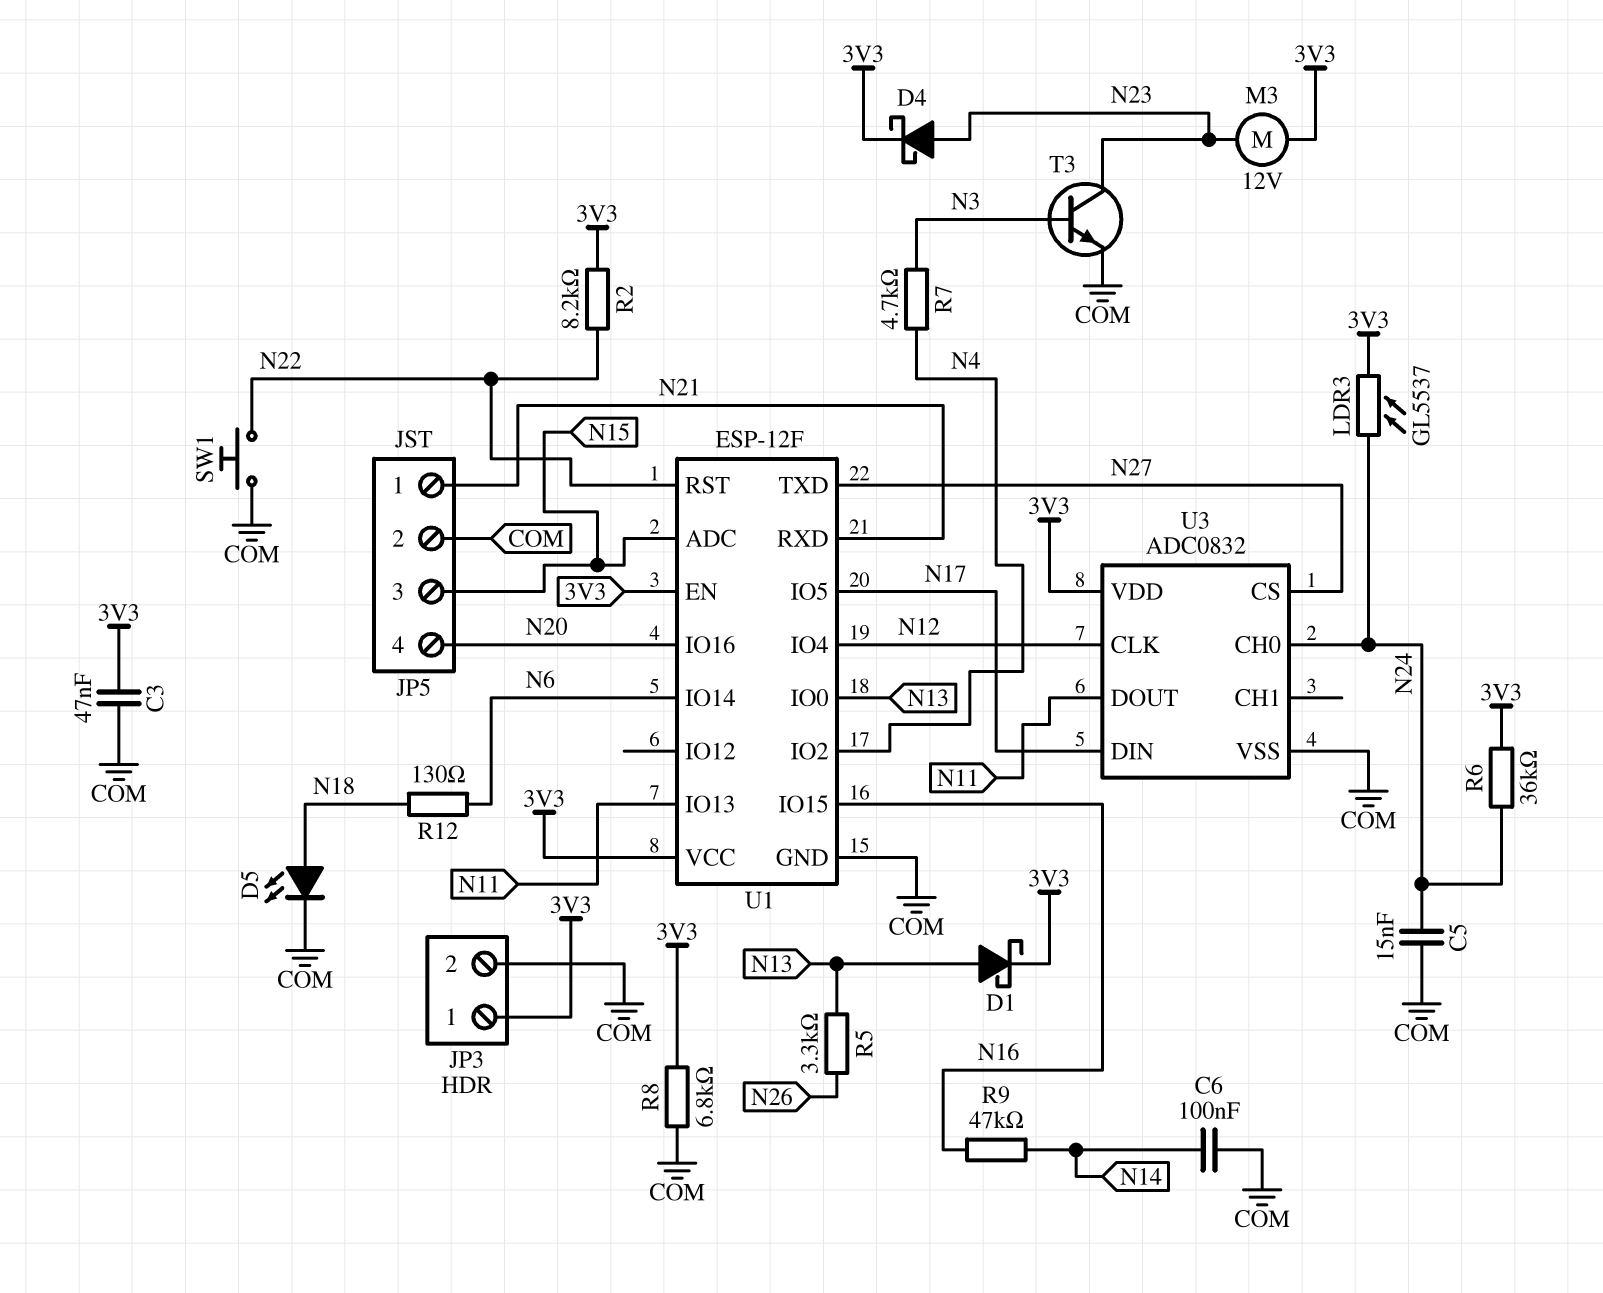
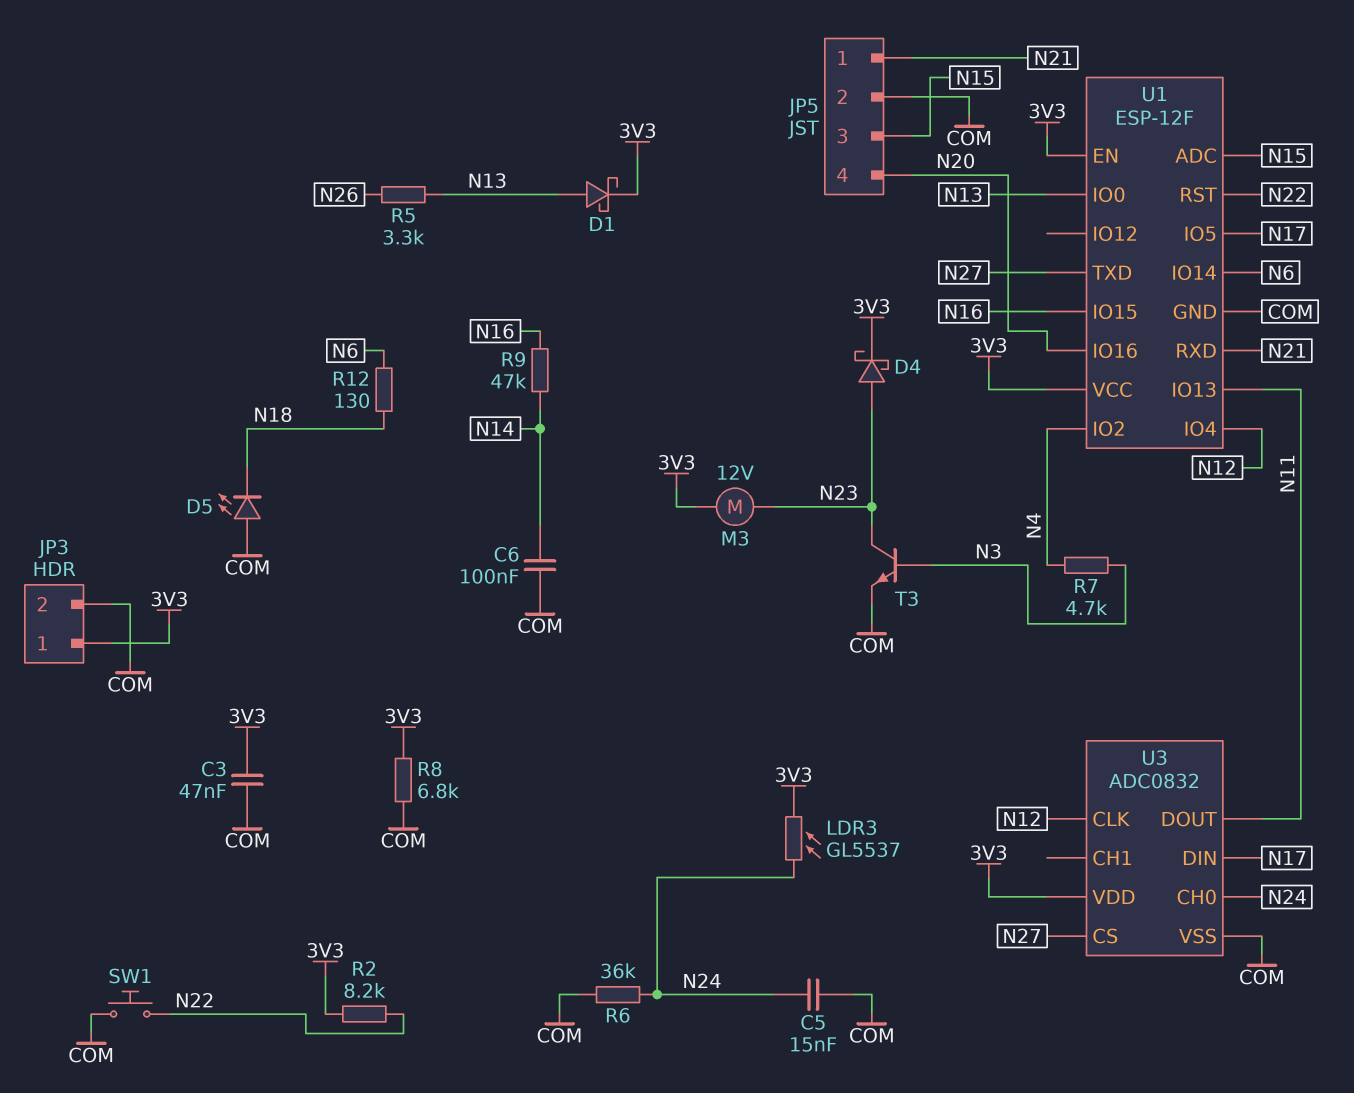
D5: LED (A N18, K COM) -> LED (A COM, K N18)
R6: 36k (3V3, N24) -> 36k (COM, N24)

